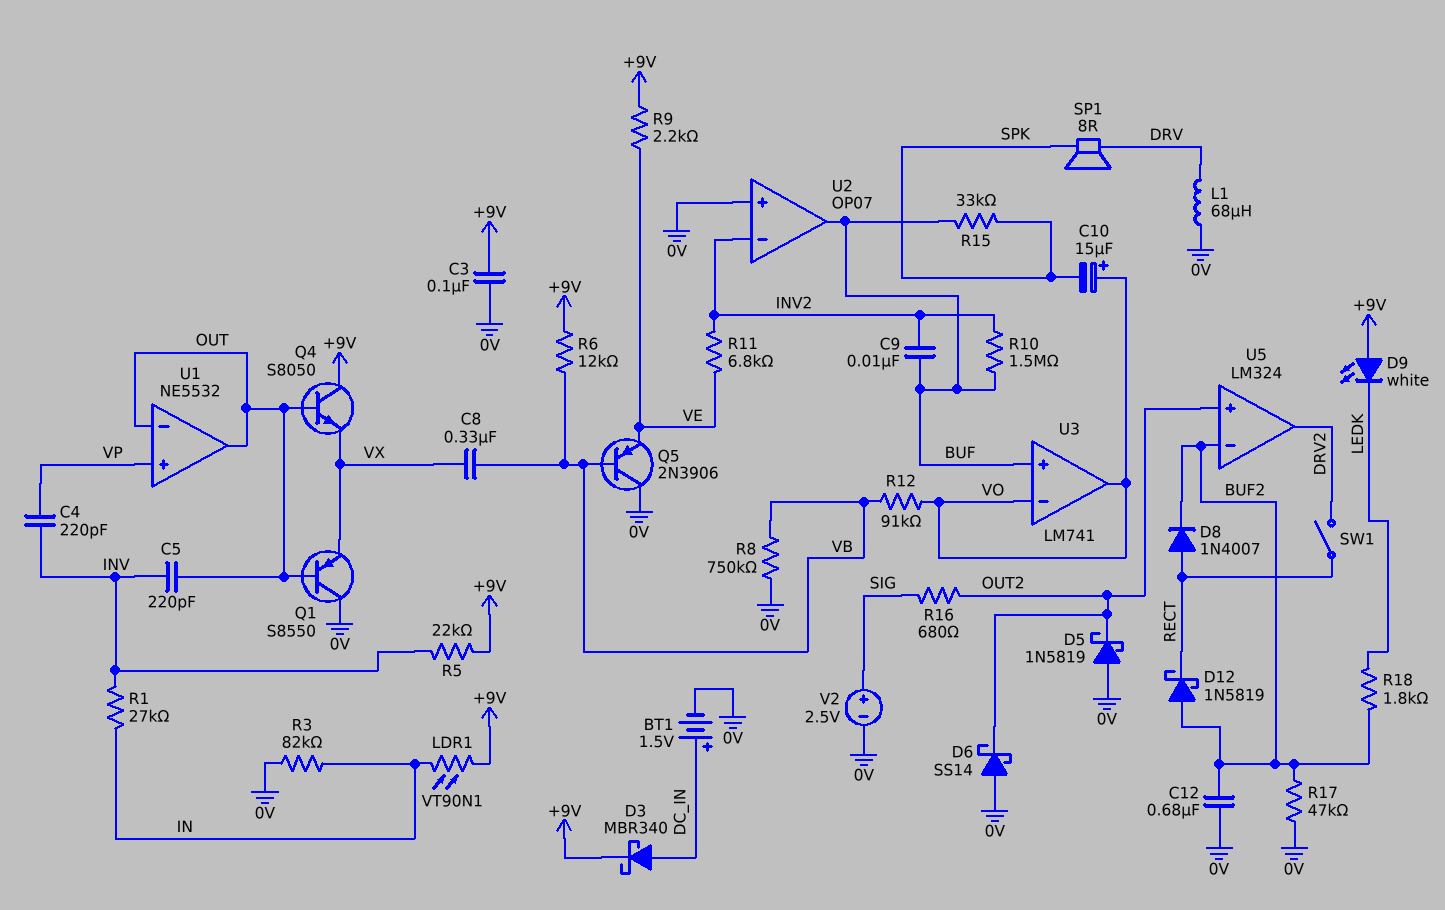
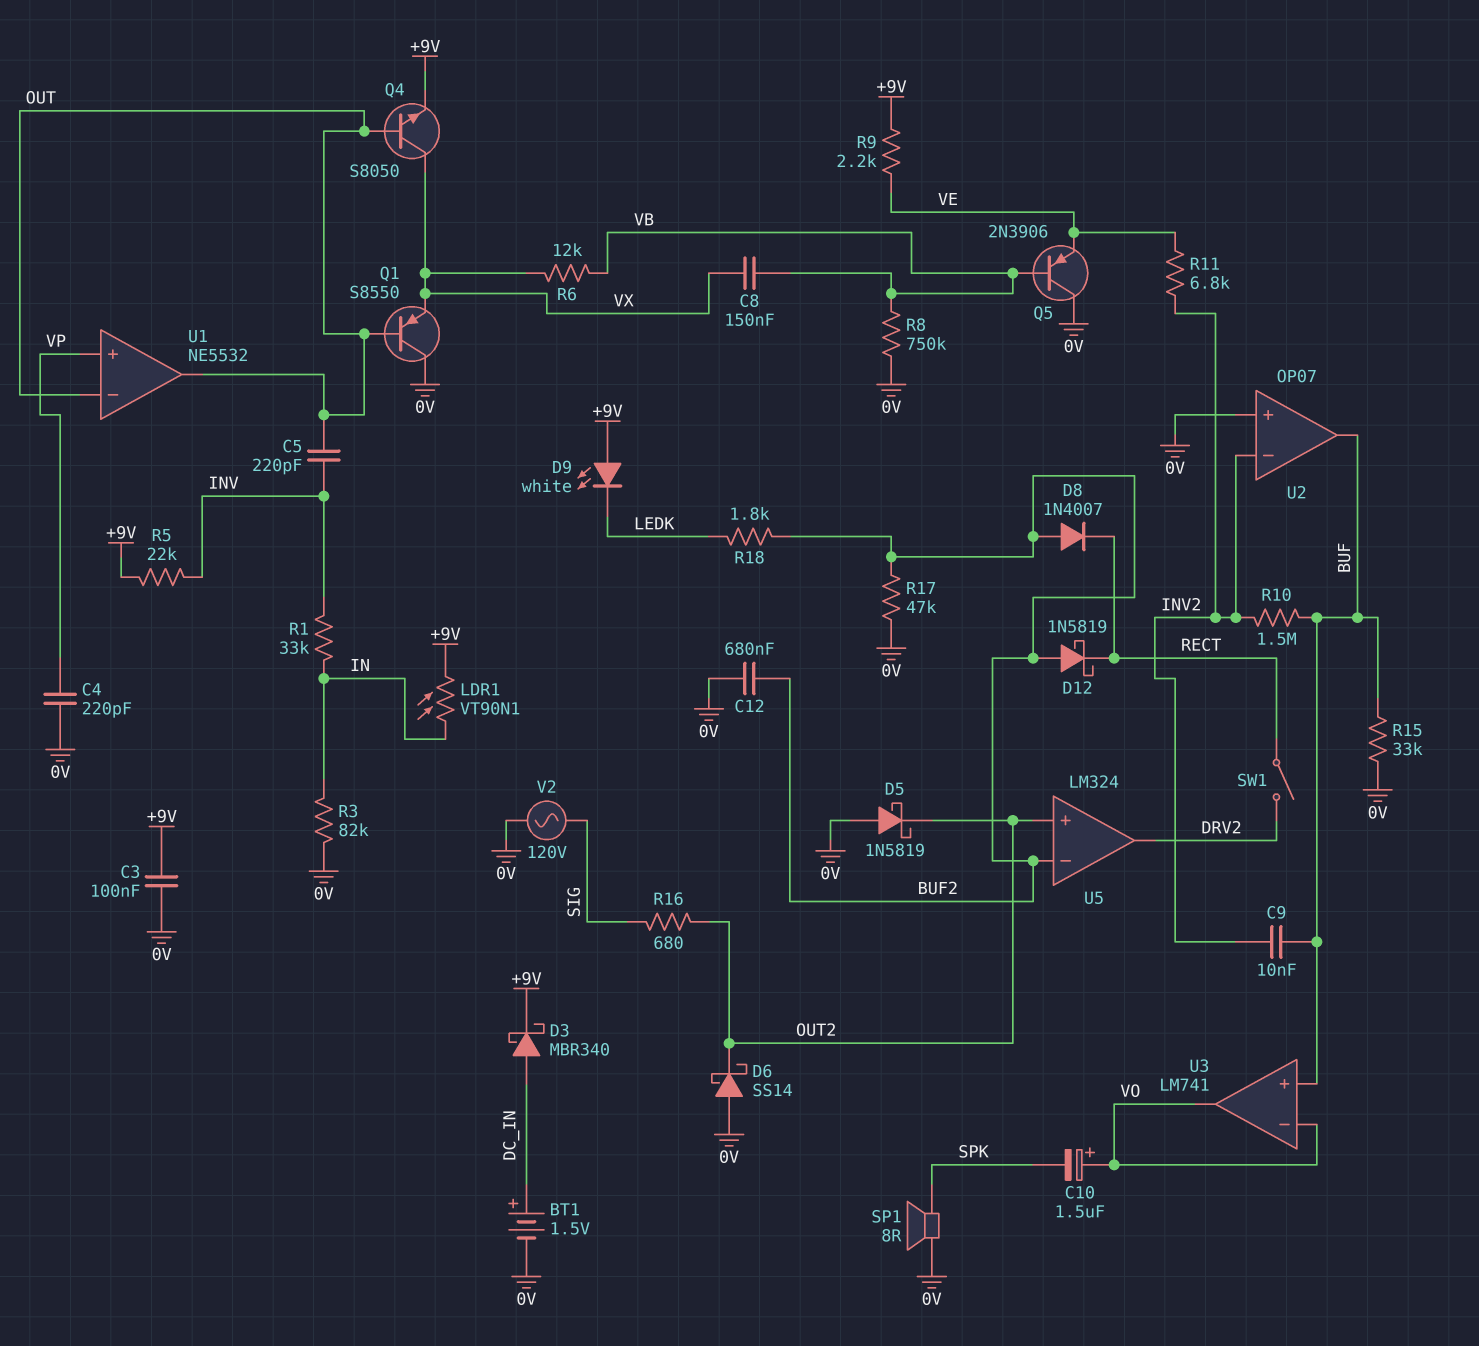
C4: 220pF (INV, VP) -> 220pF (0V, VP)
C8: 330nF (VB, VX) -> 150nF (VB, VX)
C10: 15uF (plus VO, minus SPK) -> 1.5uF (plus VO, minus SPK)
D8: diode 1N4007 (A RECT, K BUF2) -> diode 1N4007 (A BUF2, K RECT)
L1: 68uH (0V, DRV) -> none
Q4: NPN S8050 (B OUT, C +9V, E VX) -> NPN S8050 (B OUT, C VX, E +9V)
R1: 27k (IN, INV) -> 33k (IN, INV)
R6: 12k (+9V, VB) -> 12k (VB, VX)
R12: 91k (VB, VO) -> none
R15: 33k (BUF, SPK) -> 33k (0V, BUF)
SP1: speaker 8R (DRV, SPK) -> speaker 8R (0V, SPK)
V2: 2.5V (plus SIG, minus 0V) -> AC 120V (0V, SIG)

